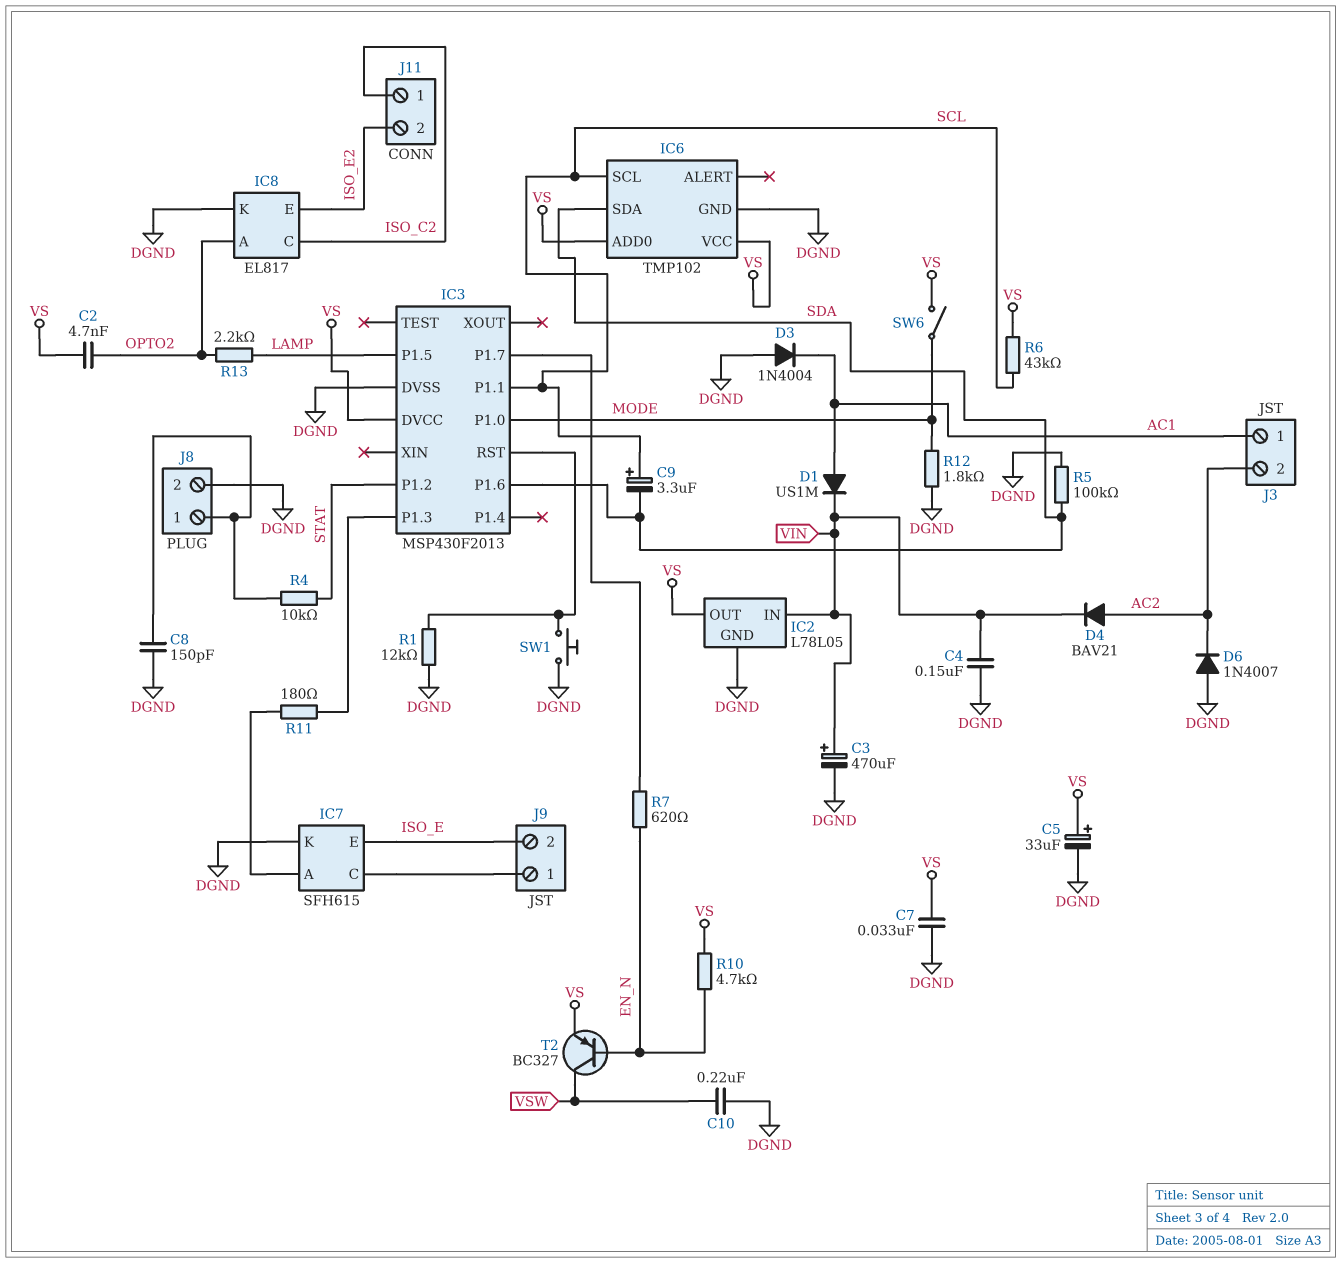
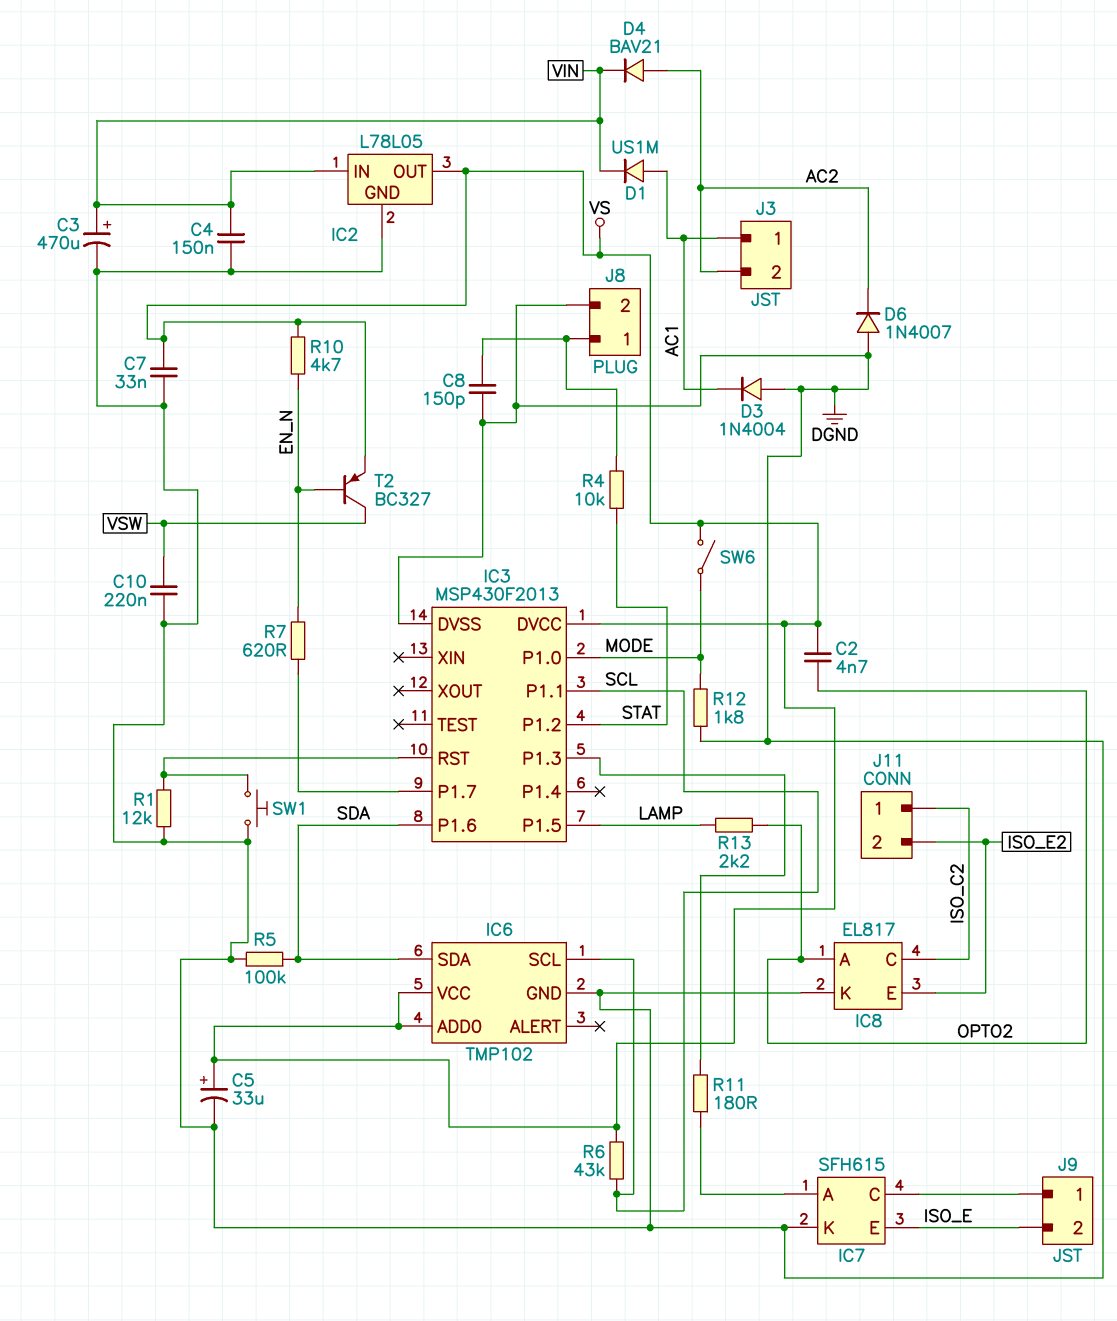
C9: 3.3uF (plus SCL, minus SDA) -> none

